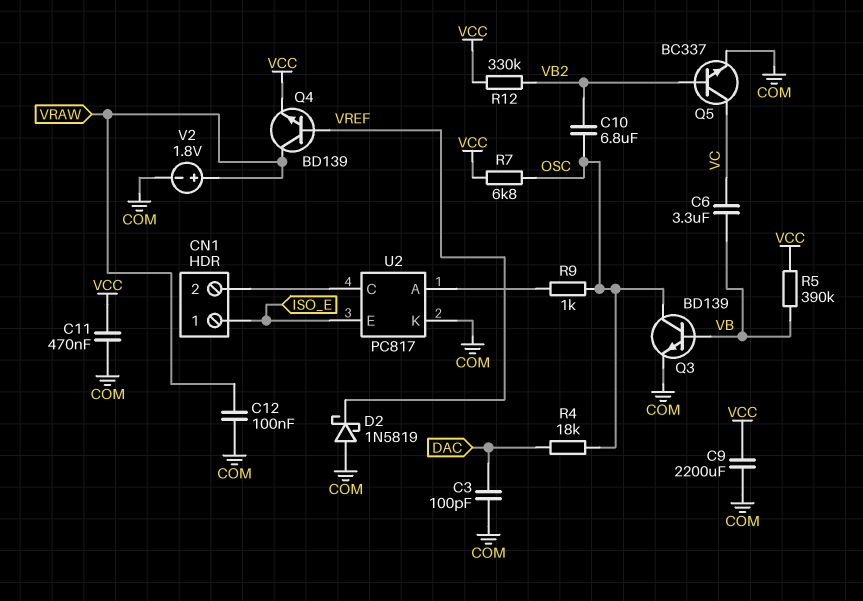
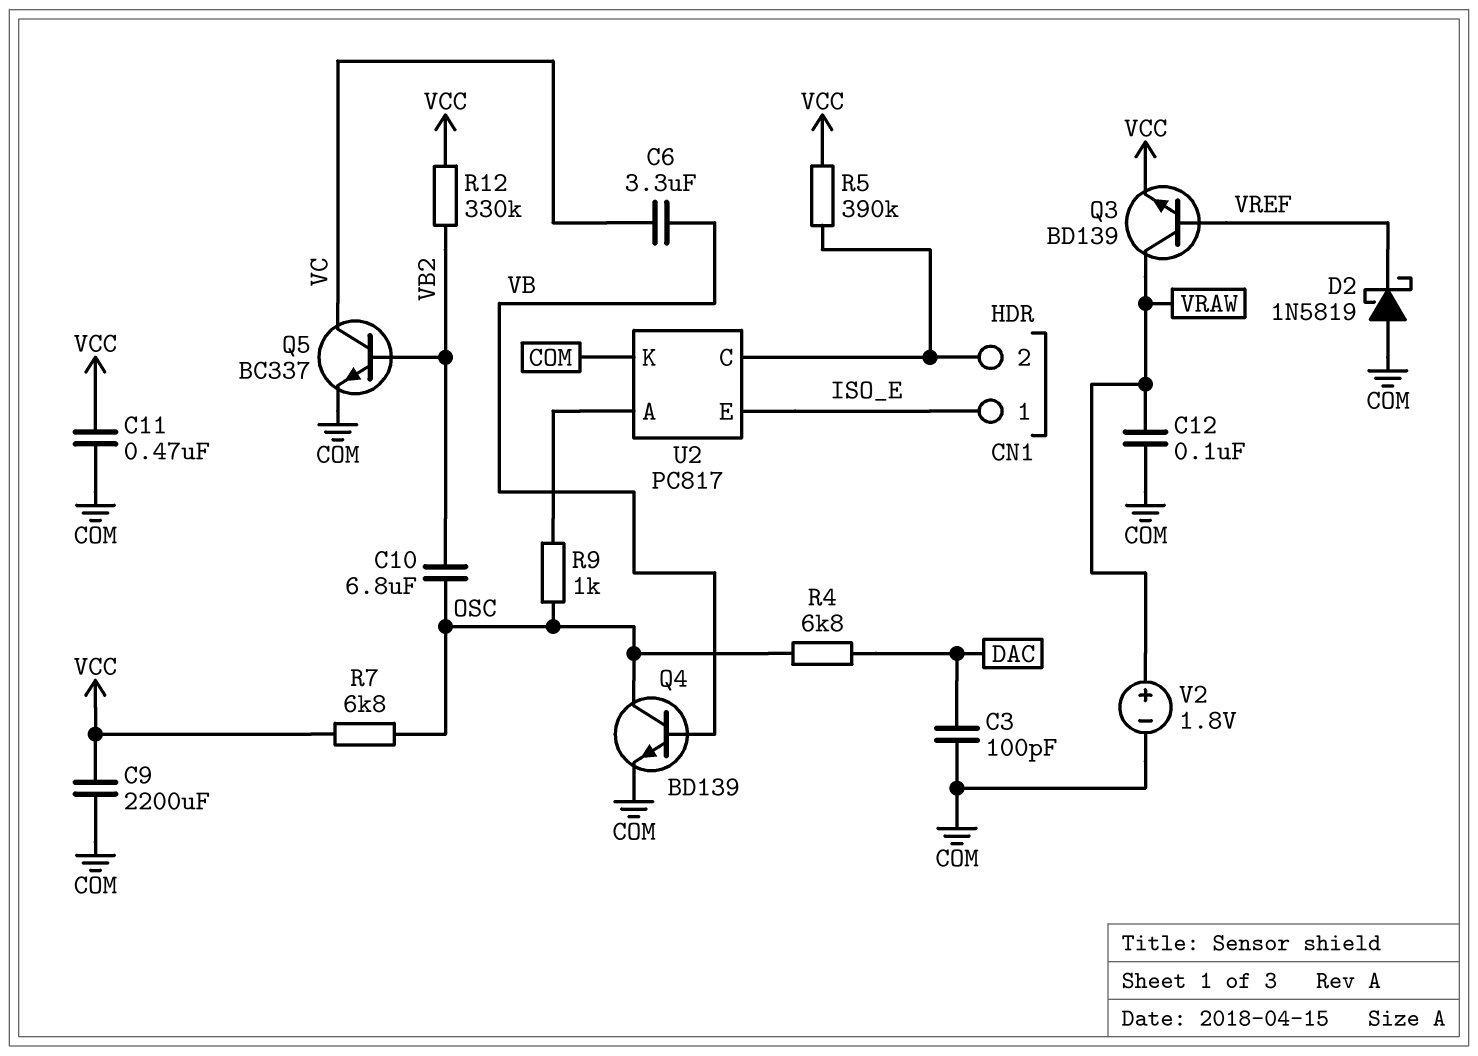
Q3: NPN BD139 (B VB, C OSC, E COM) -> NPN BD139 (B VREF, C VRAW, E VCC)
Q4: NPN BD139 (B VREF, C VRAW, E VCC) -> NPN BD139 (B VB, C OSC, E COM)
R4: 18k (DAC, OSC) -> 6.8k (DAC, OSC)
R5: 390k (VB, VCC) -> 390k (CN1/2, VCC)

